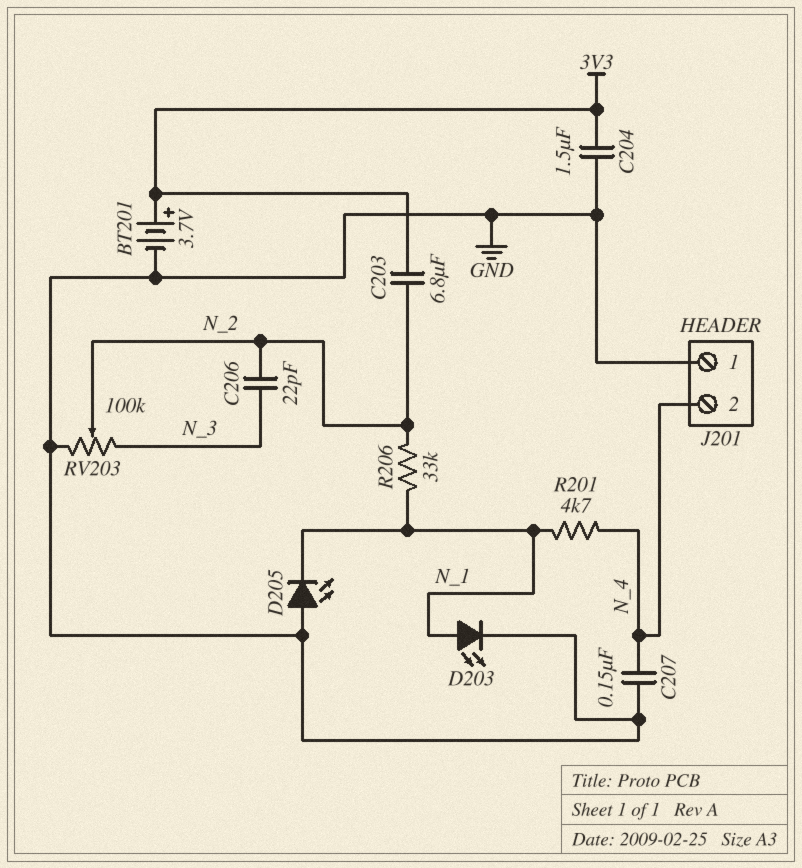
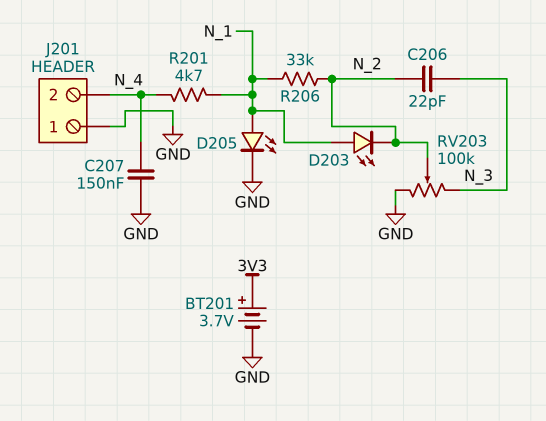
C203: 6.8uF (3V3, N_2) -> none
C204: 1.5uF (3V3, GND) -> none
D203: LED (A N_1, K GND) -> LED (A N_1, K N_2)
D205: LED (A GND, K N_1) -> LED (A N_1, K GND)

